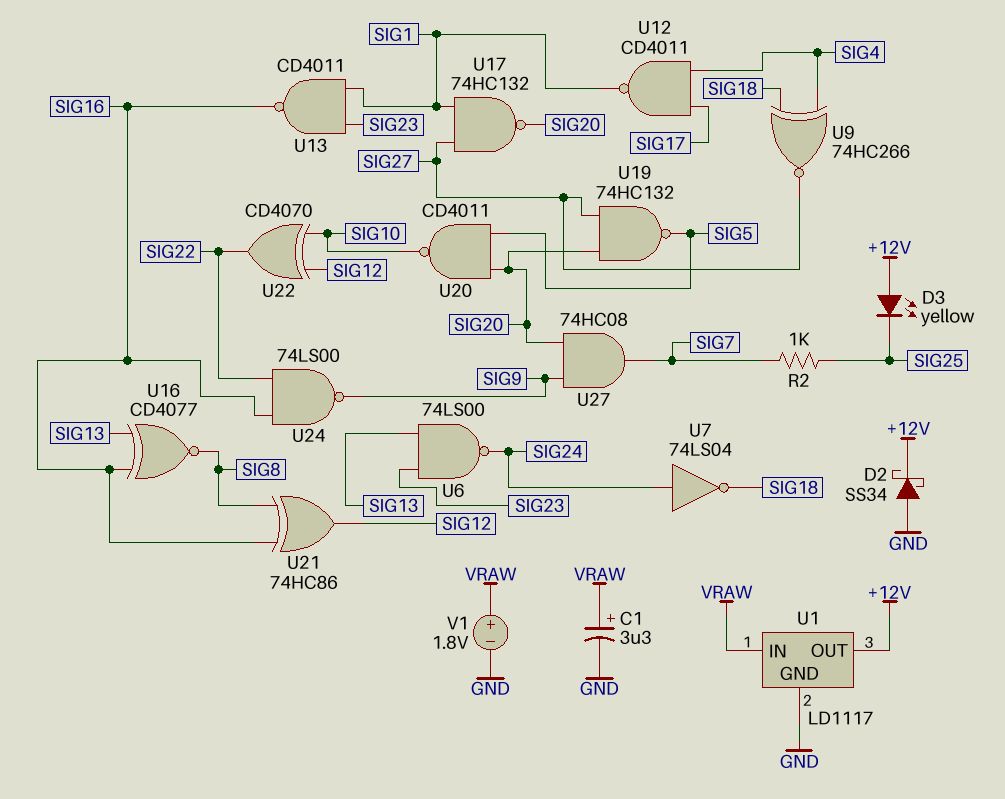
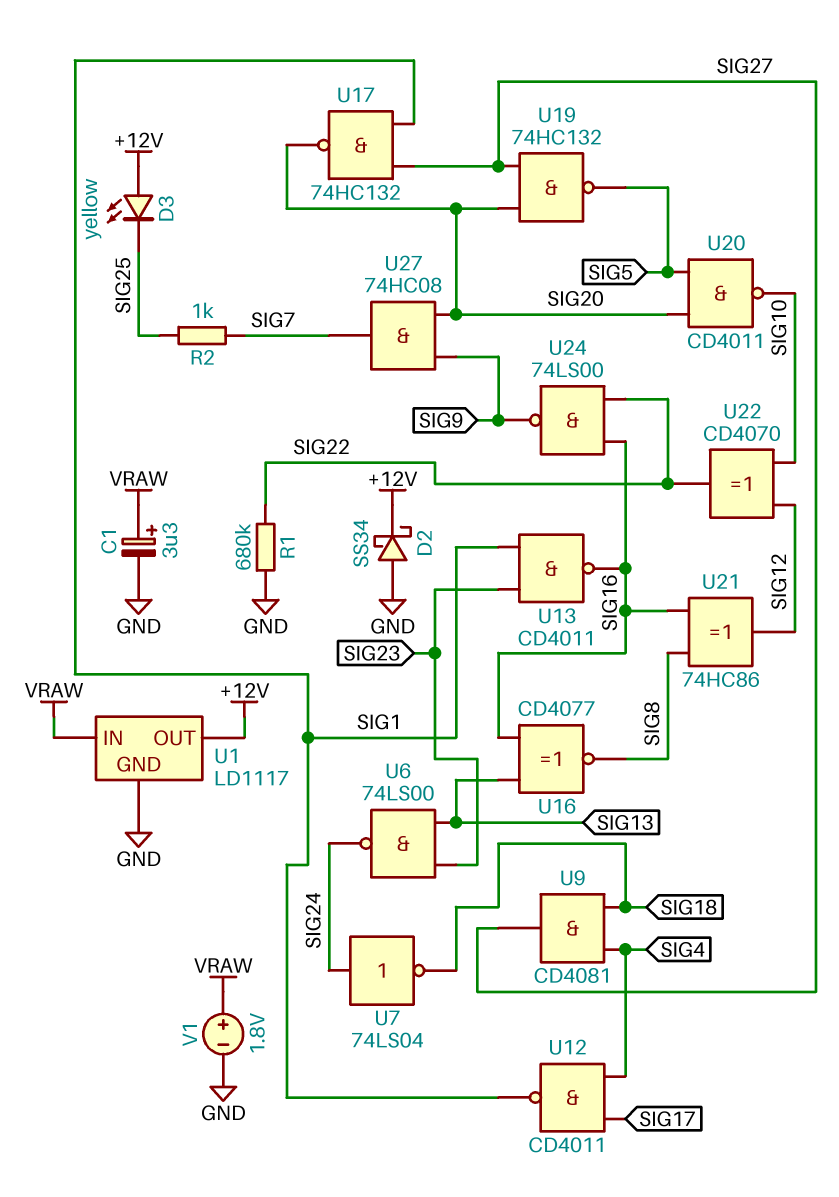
R1: none -> 680k (GND, SIG22)
U9: XNOR 74HC266 (in SIG4, in SIG18, out SIG27) -> AND CD4081 (in SIG4, in SIG18, out SIG27)

